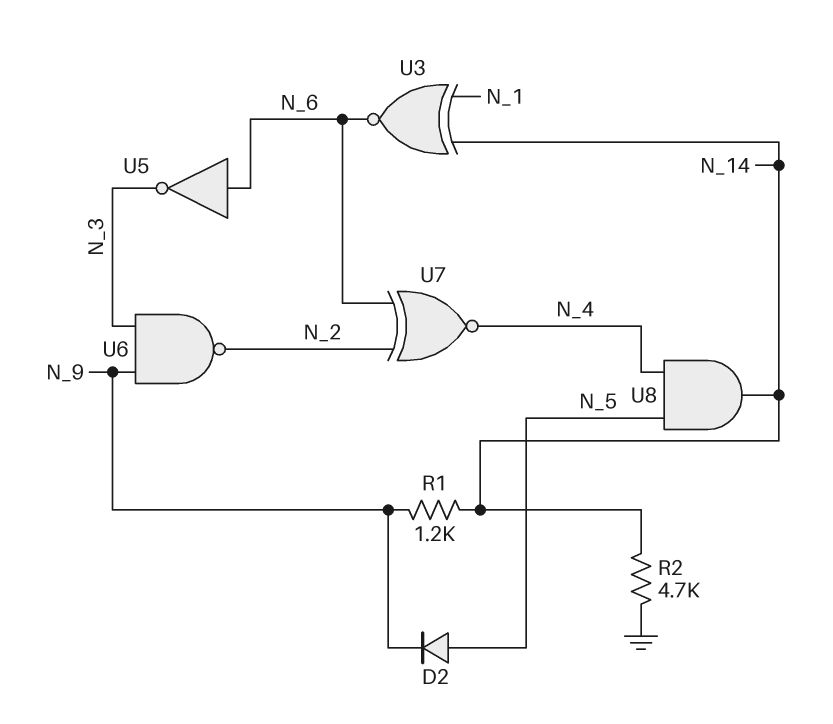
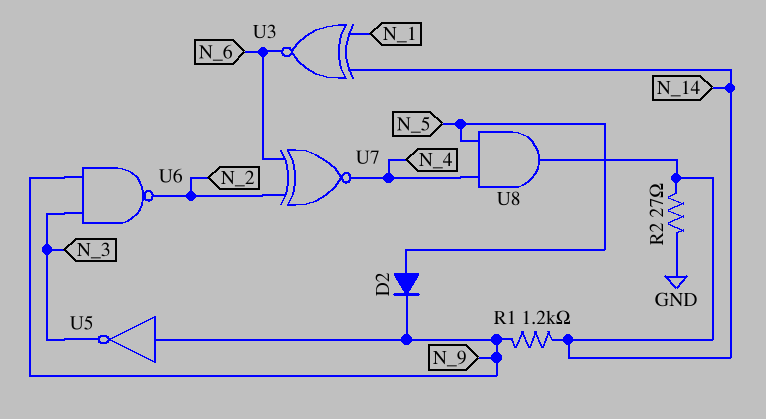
R2: 4.7k (GND, N_14) -> 27 (GND, N_14)
U5: NOT (in N_6, out N_3) -> NOT (in N_9, out N_3)

